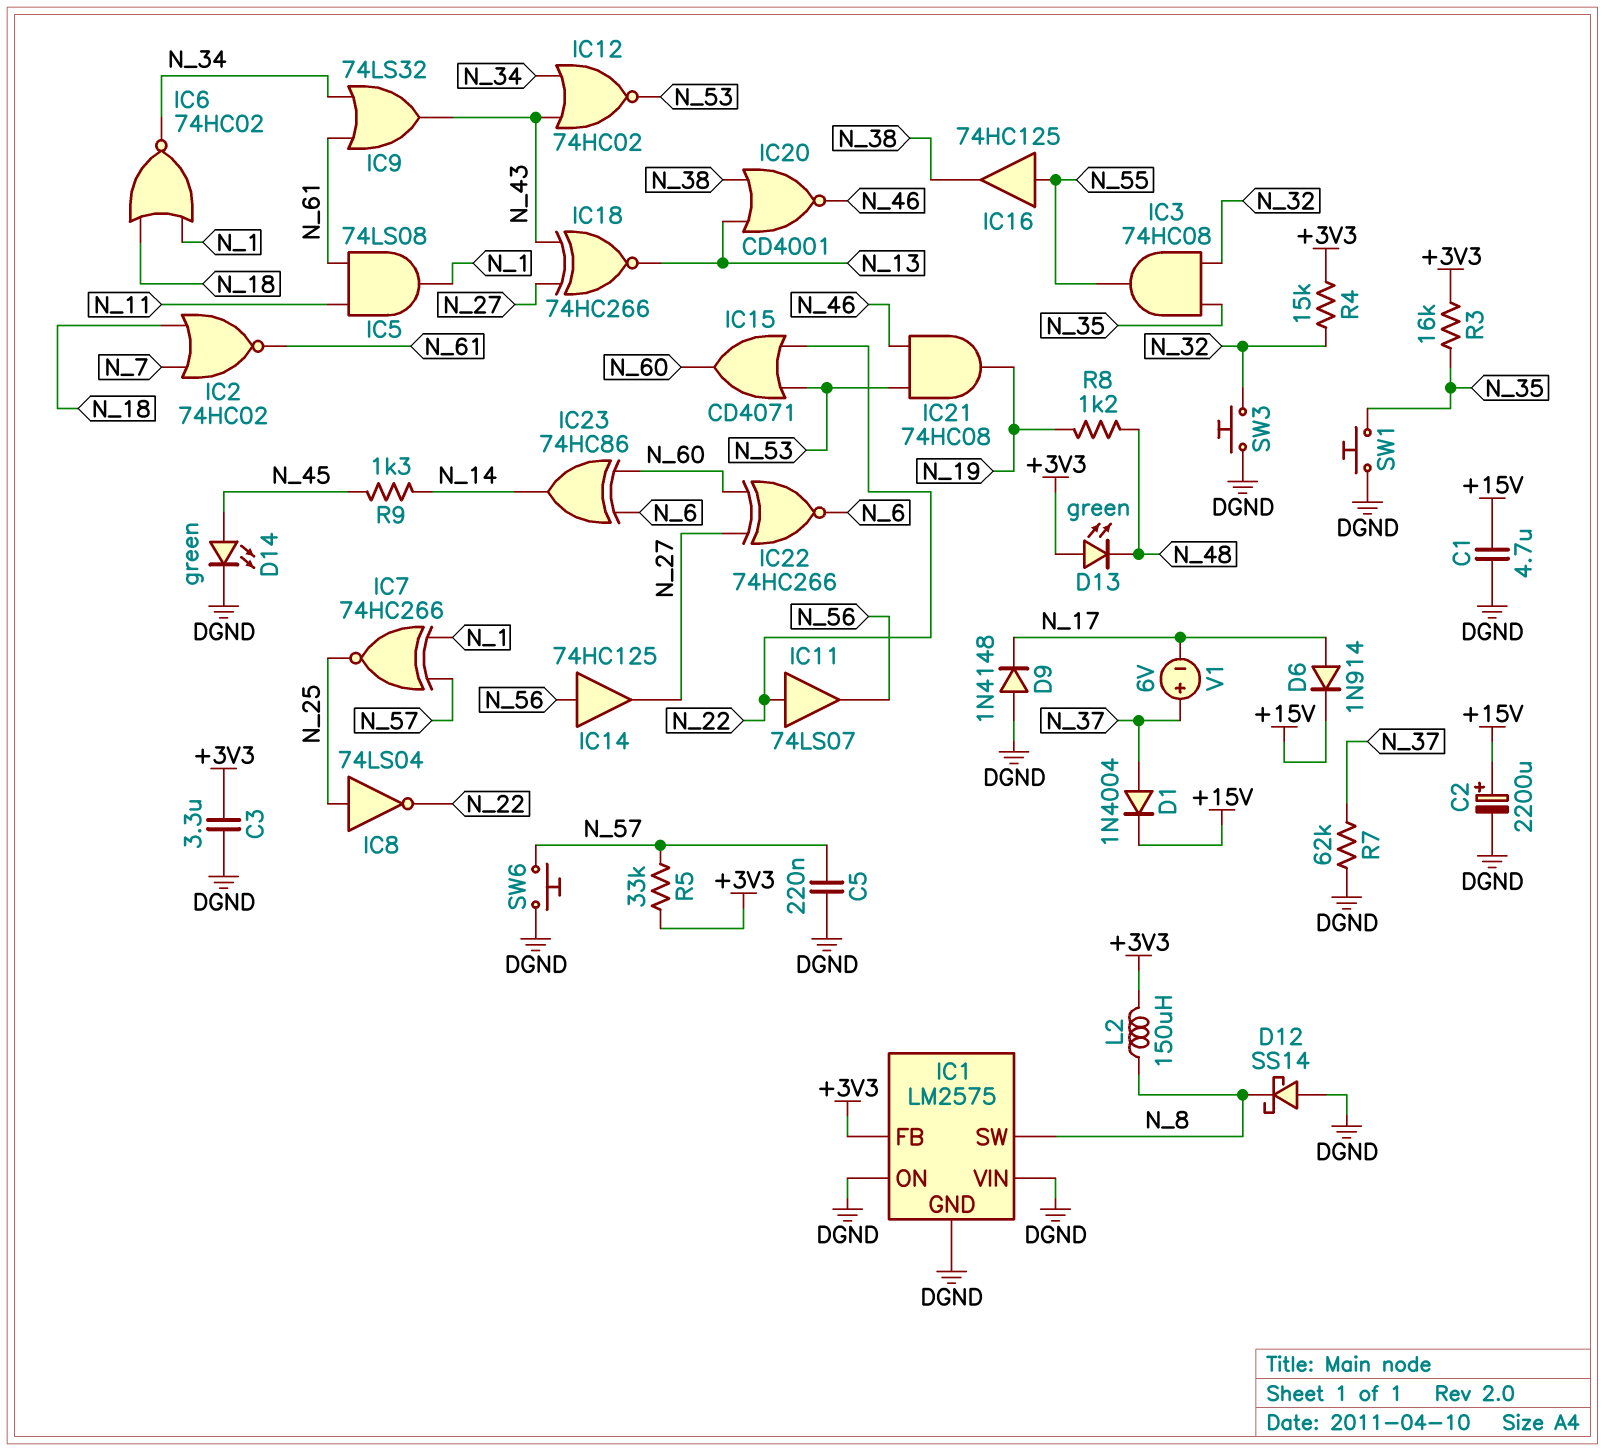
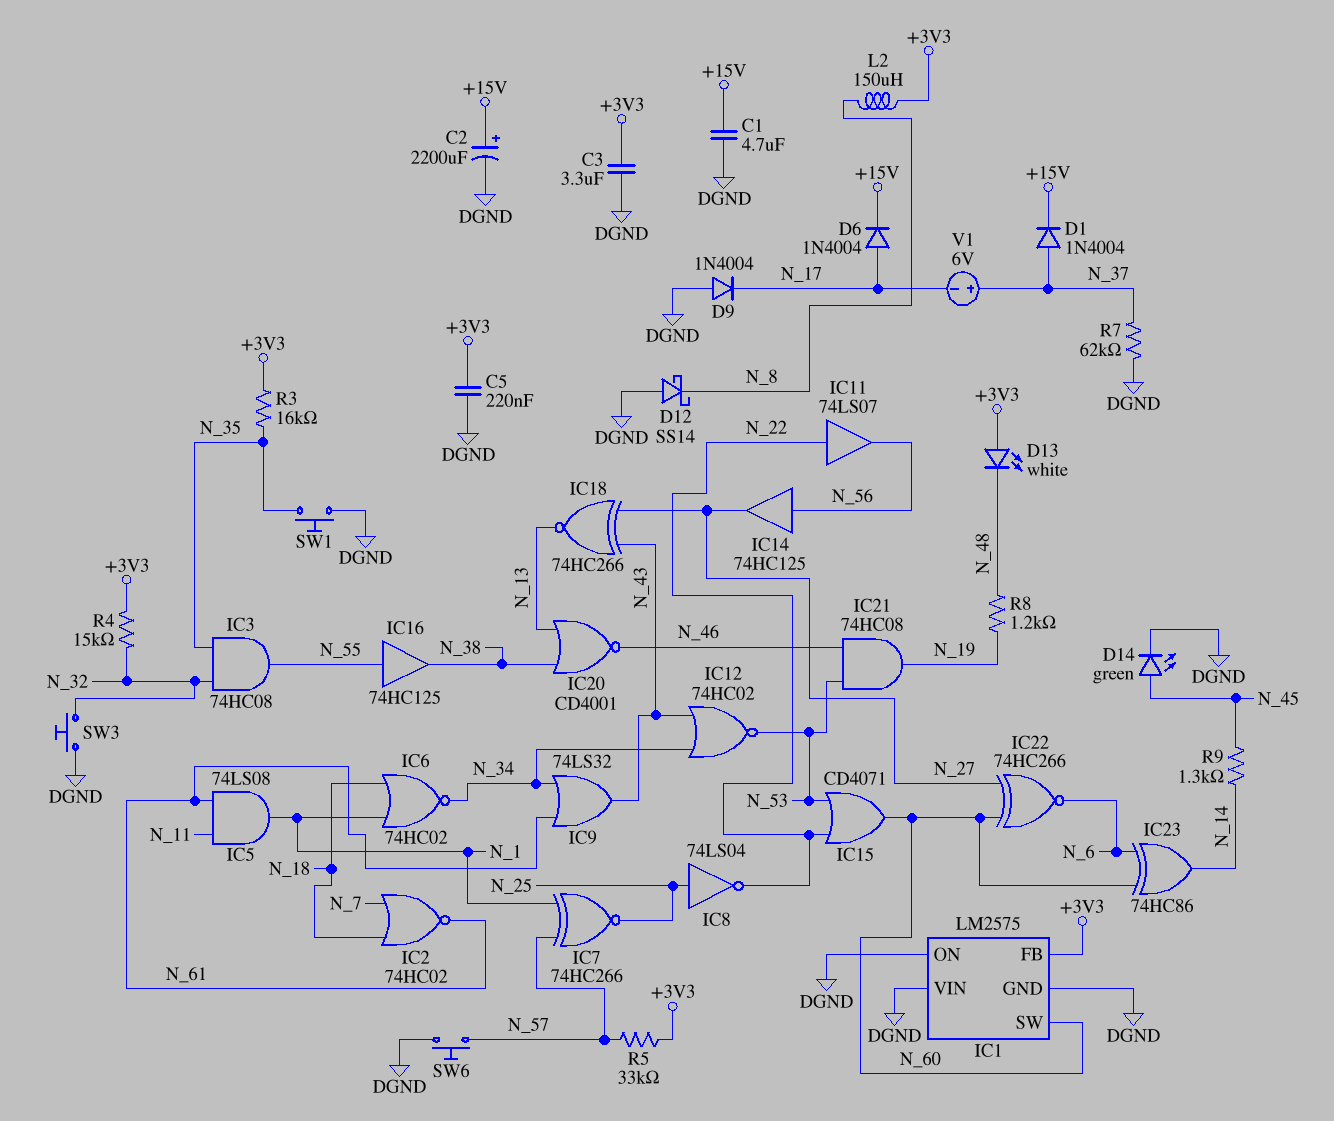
C5: 220nF (DGND, N_57) -> 220nF (+3V3, DGND)
D6: diode 1N914 (A N_17, K +15V) -> diode 1N4004 (A N_17, K +15V)
D9: diode 1N4148 (A DGND, K N_17) -> diode 1N4004 (A DGND, K N_17)
D13: LED green (A +3V3, K N_48) -> LED white (A +3V3, K N_48)
IC1 pin SW: N_8 -> N_60

